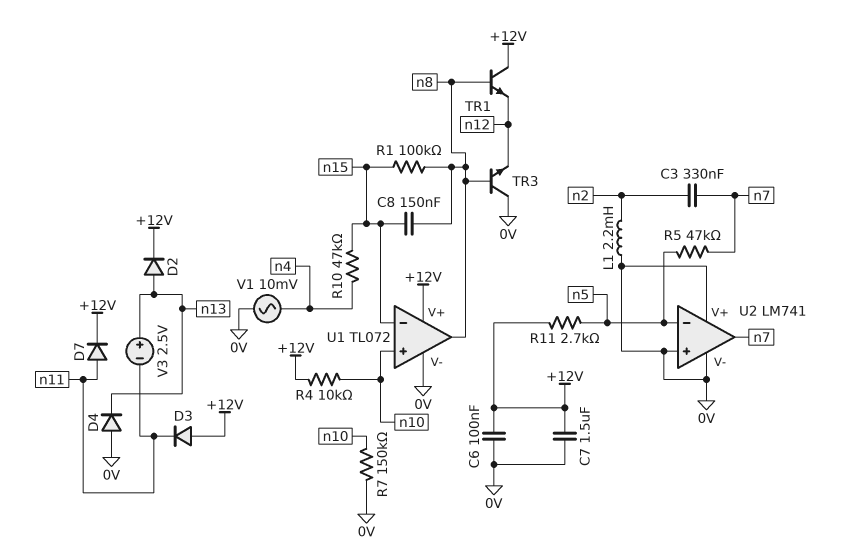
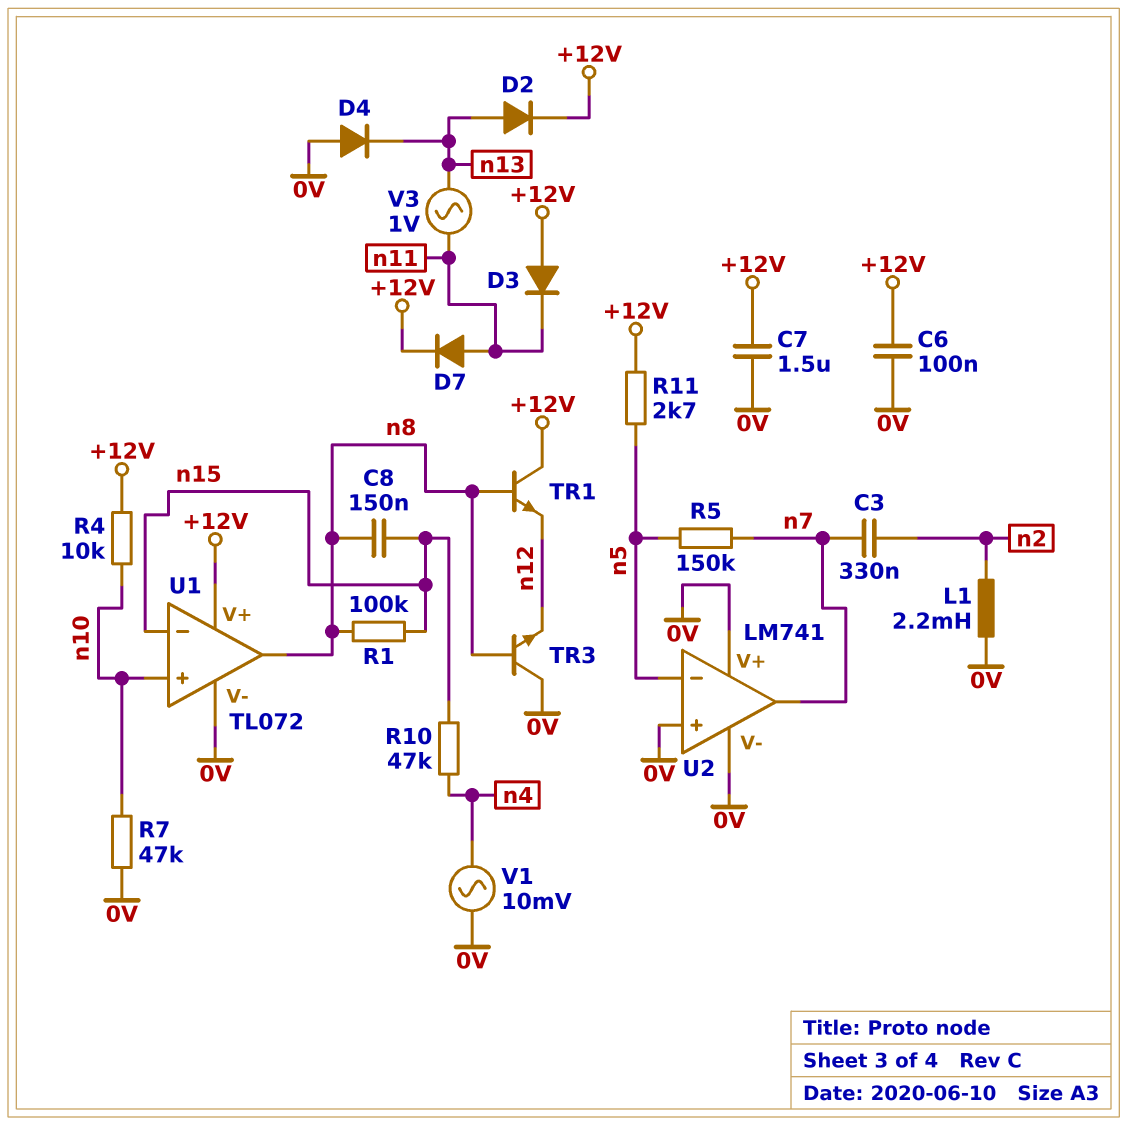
R5: 47k (n5, n7) -> 150k (n5, n7)
R7: 150k (0V, n10) -> 47k (0V, n10)
V3: 2.5V (plus n13, minus n11) -> AC 1V (n11, n13)

